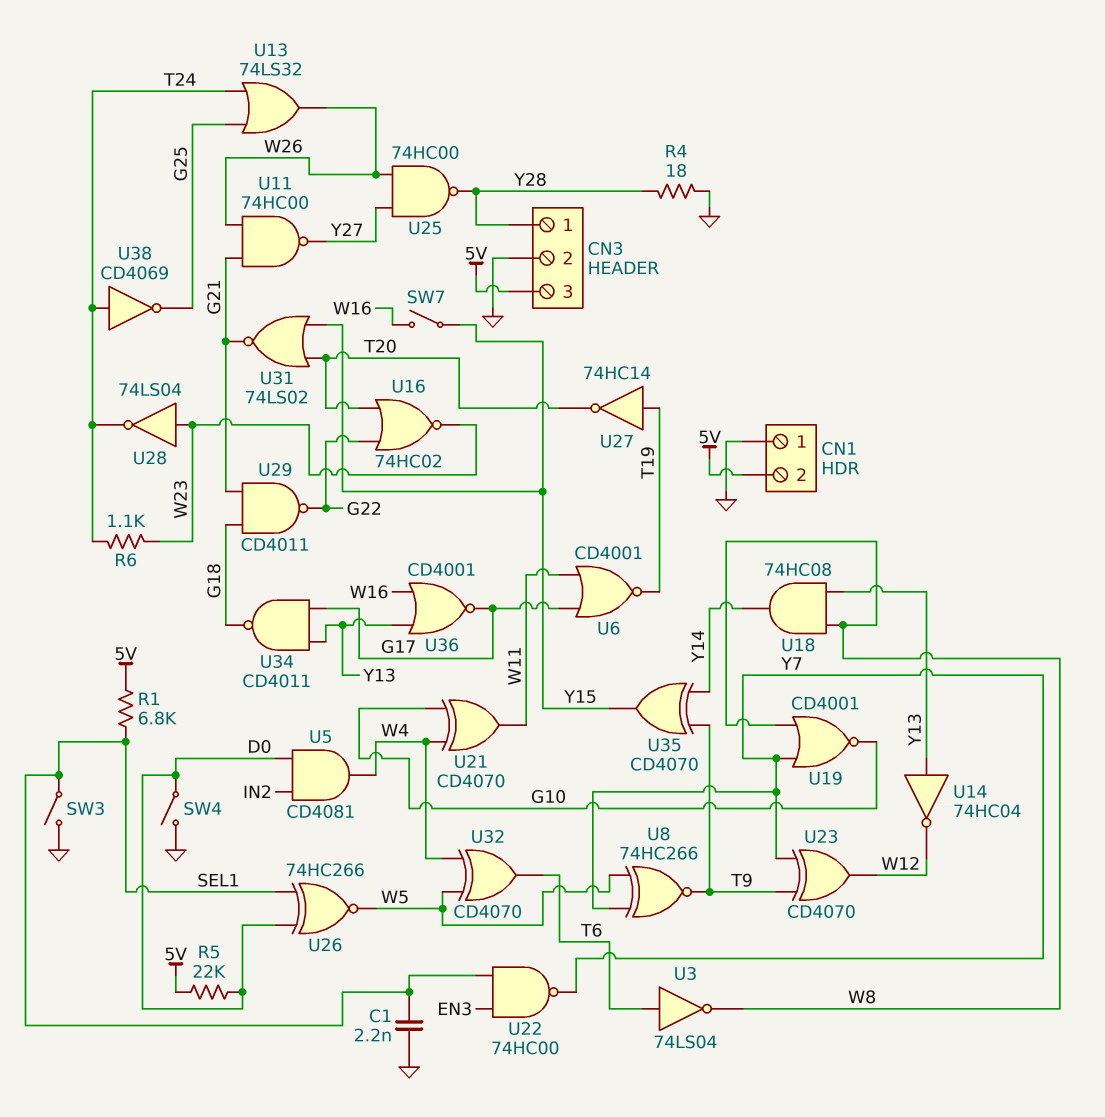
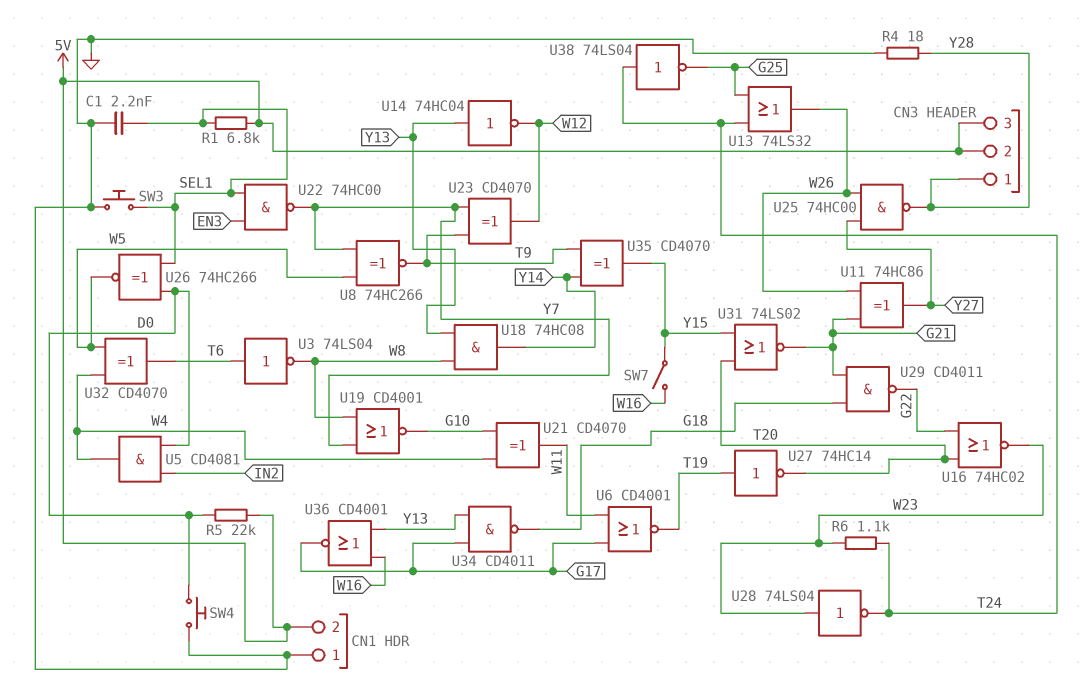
CN3 pin 2: GND -> 5V
SW3: switch (GND, SEL1) -> button (GND, SEL1)
SW4: switch (D0, GND) -> button (D0, GND)
U11: NAND 74HC00 (in G21, in W26, out Y27) -> XOR 74HC86 (in G21, in W26, out Y27)
U38: NOT CD4069 (in T24, out G25) -> NOT 74LS04 (in T24, out G25)

